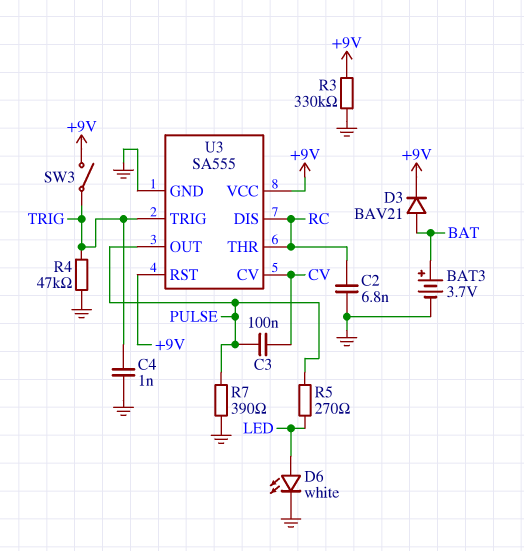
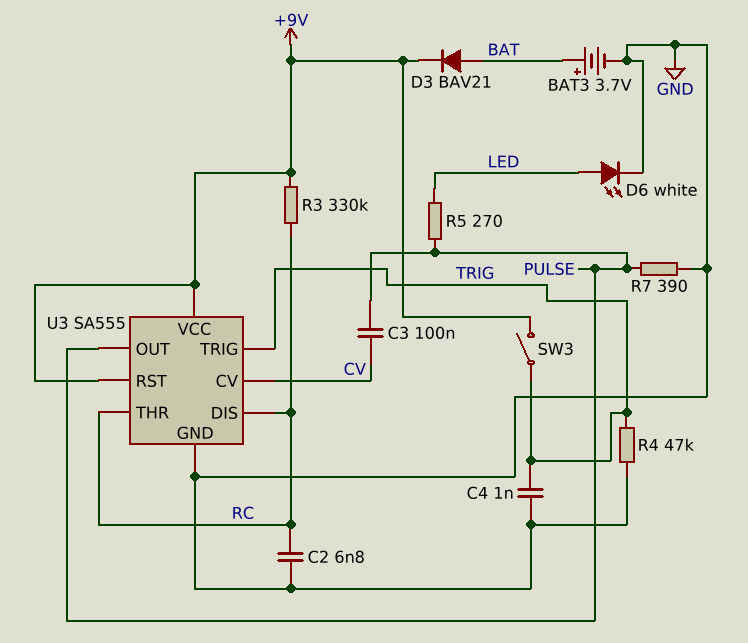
R3: 330k (+9V, GND) -> 330k (+9V, RC)

